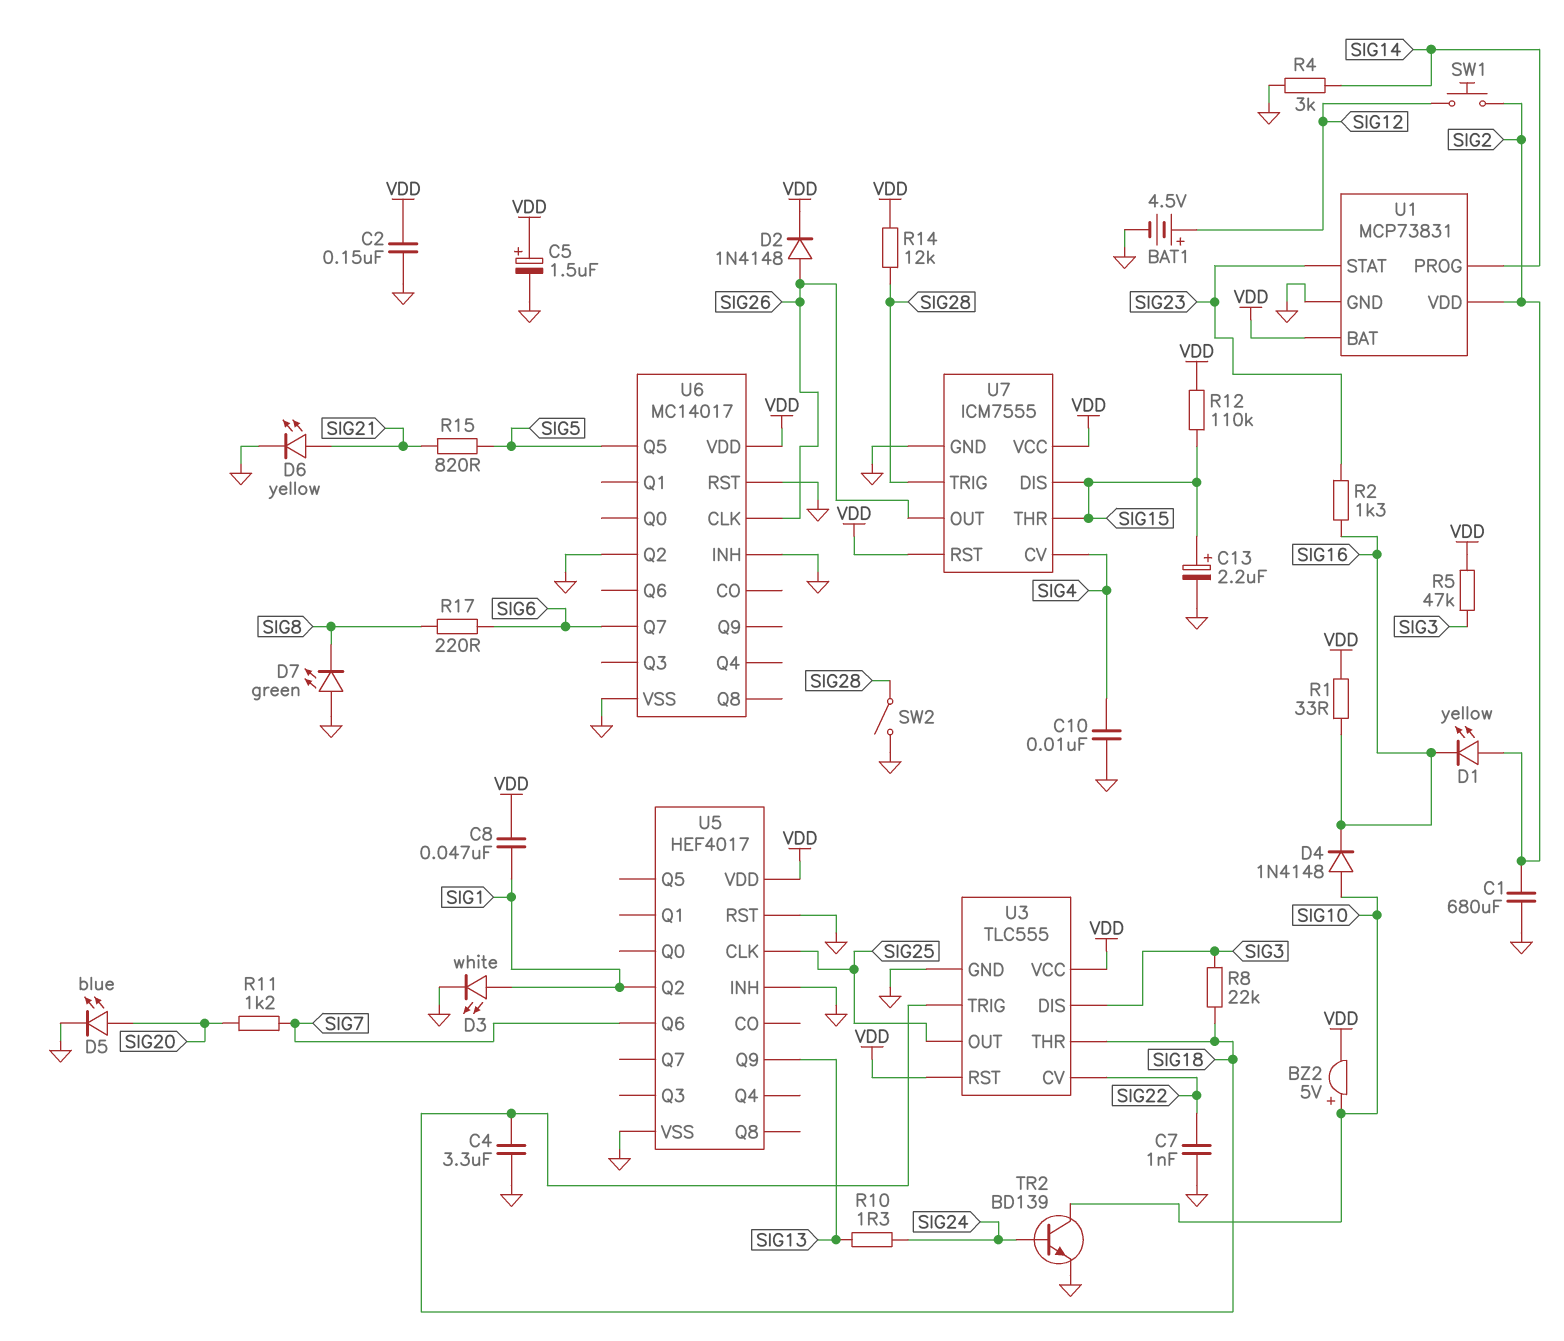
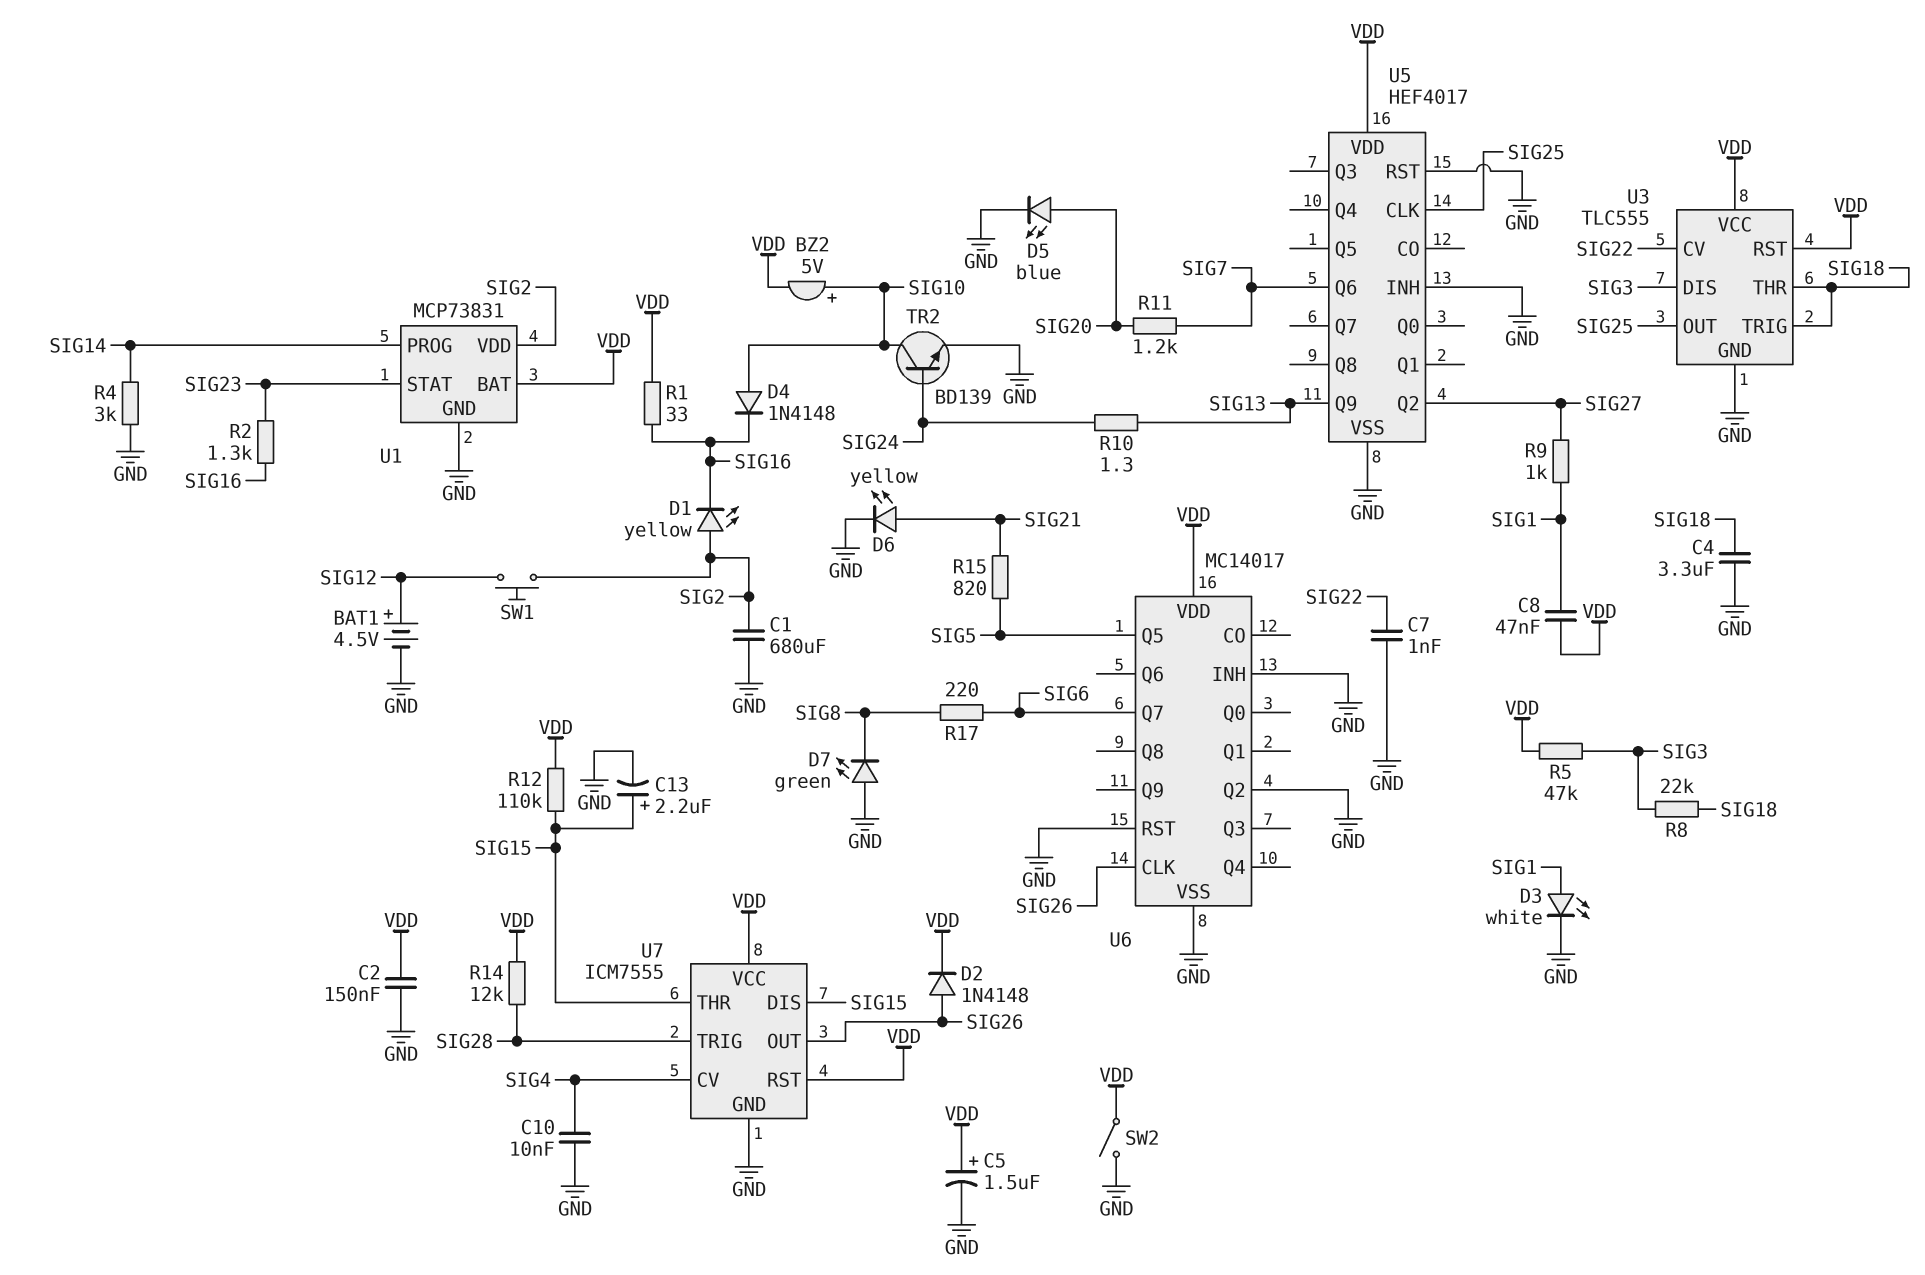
R9: none -> 1k (SIG1, SIG27)
SW2: switch (GND, SIG28) -> switch (GND, VDD)
U5 pin Q2: SIG1 -> SIG27

